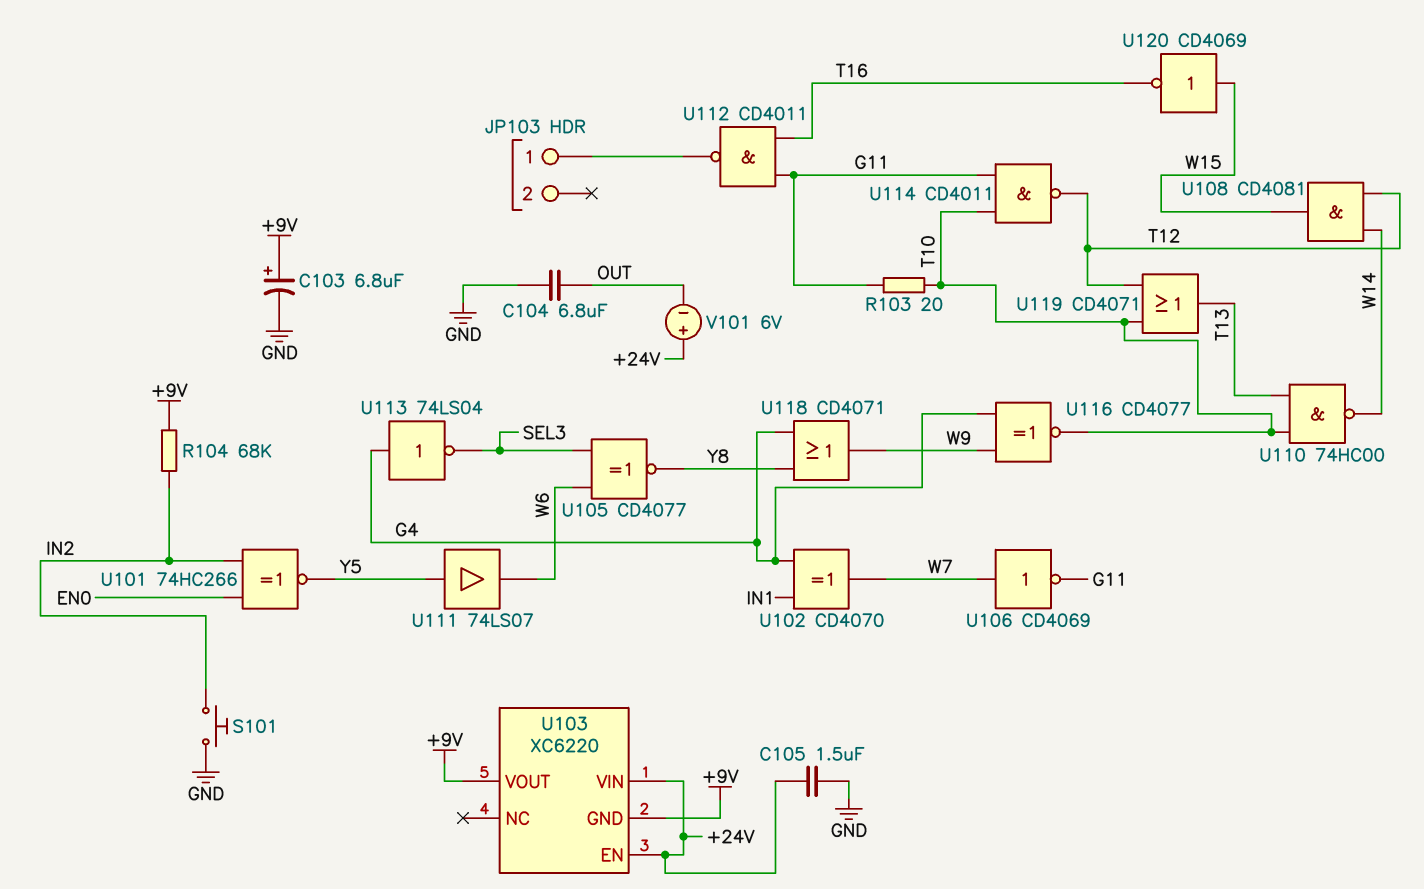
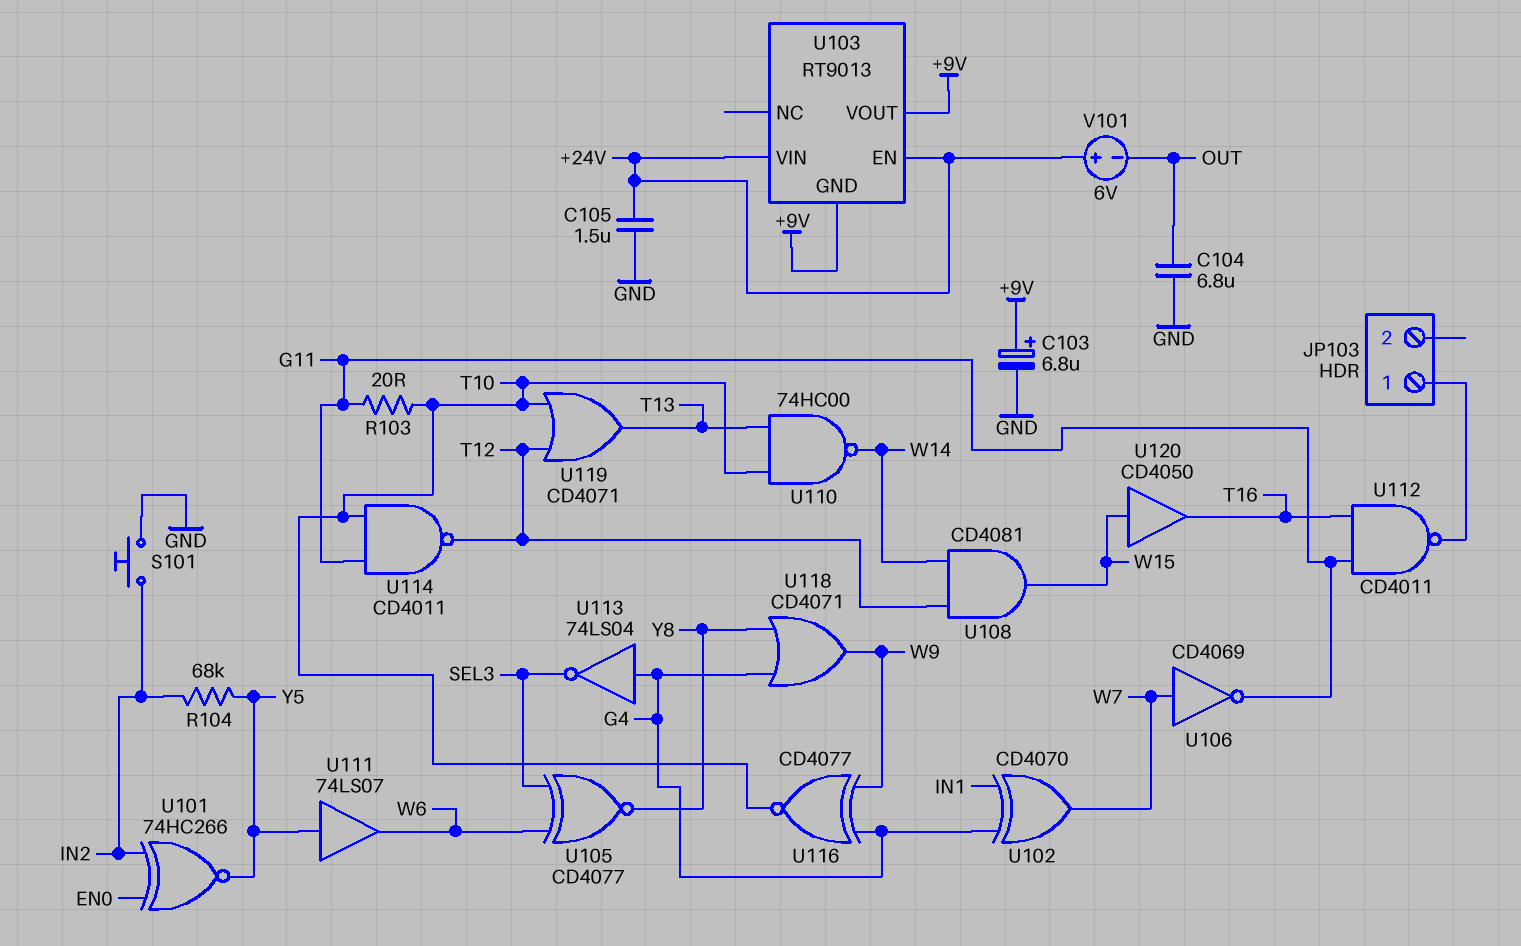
R104: 68k (+9V, IN2) -> 68k (IN2, Y5)
U103: XC6220 -> RT9013
U120: NOT CD4069 (in W15, out T16) -> buffer CD4050 (in W15, out T16)

